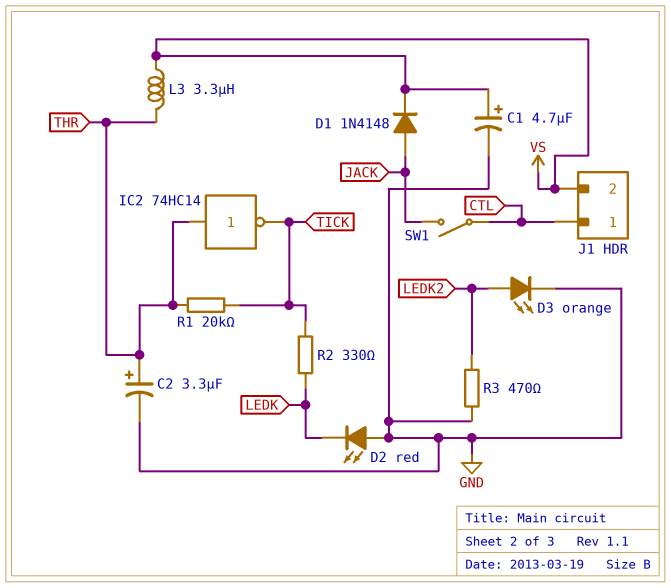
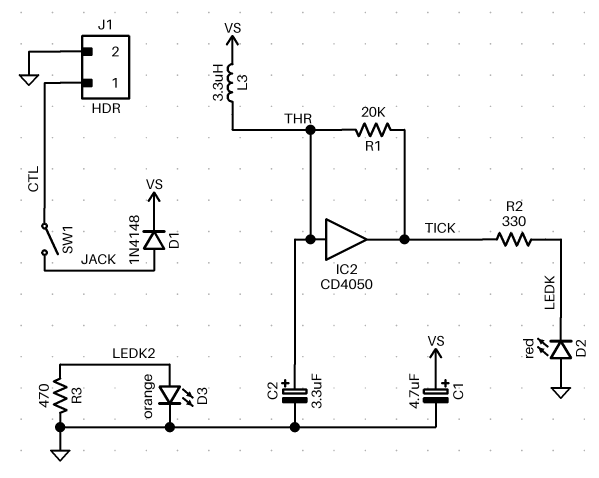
IC2: NOT 74HC14 (in THR, out TICK) -> buffer CD4050 (in THR, out TICK)
J1 pin 2: VS -> GND

